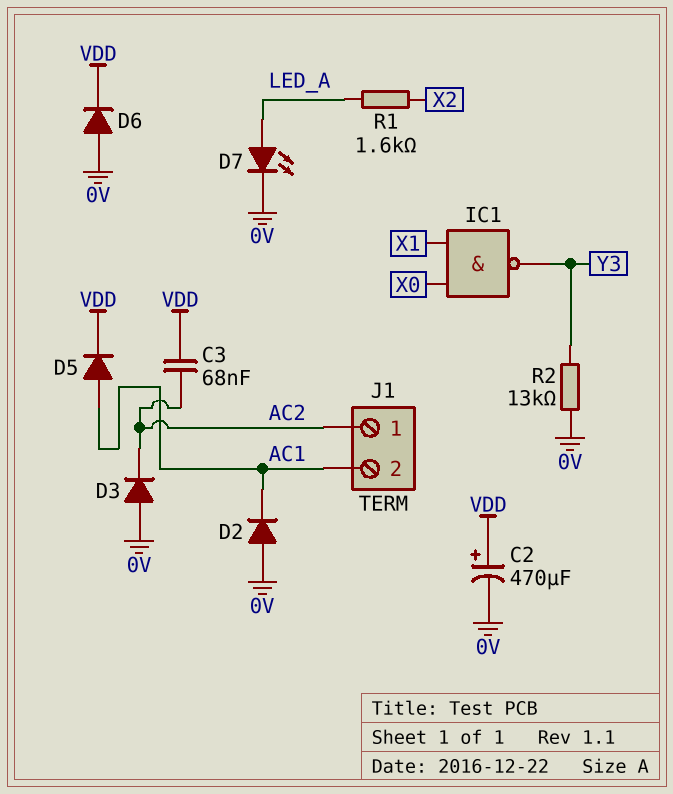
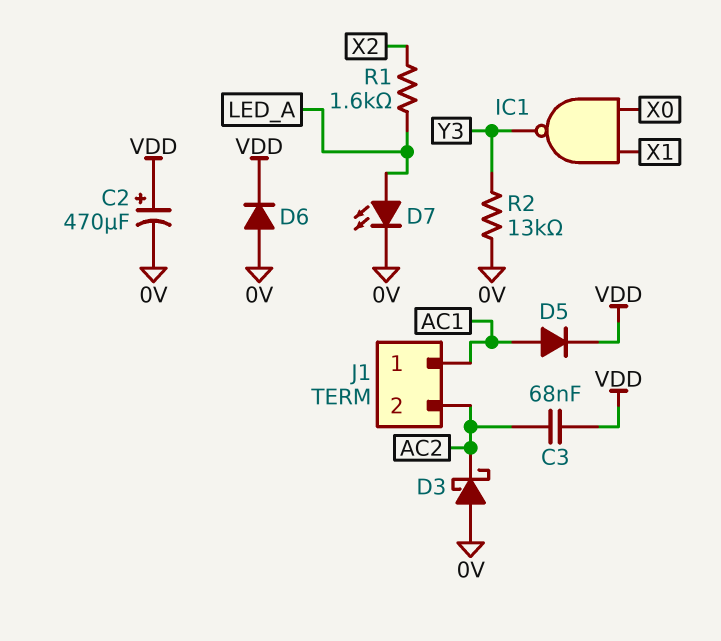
D2: diode (A 0V, K AC1) -> none
D3: diode (A 0V, K AC2) -> schottky (A 0V, K AC2)
J1 pin 1: AC2 -> AC1
J1 pin 2: AC1 -> AC2

